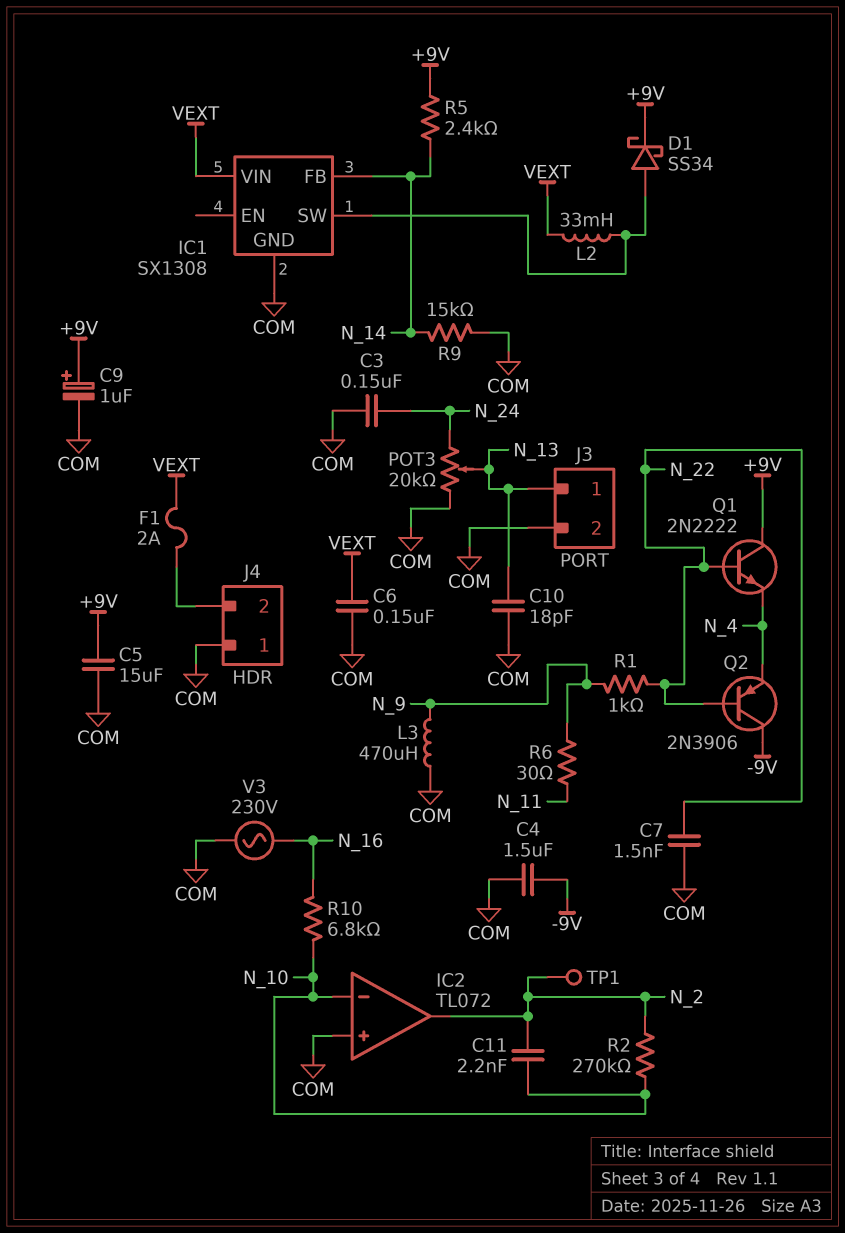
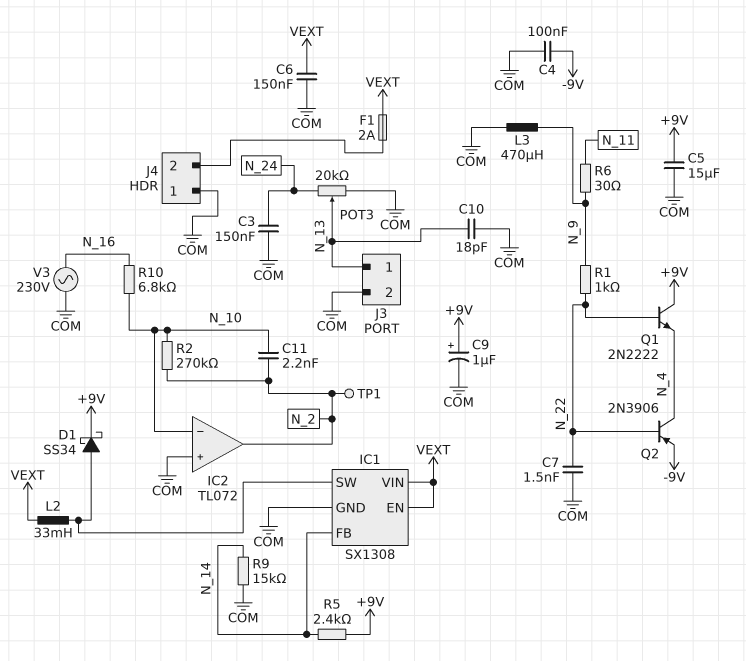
C4: 1.5uF (-9V, COM) -> 100nF (-9V, COM)
IC1 pin EN: none -> VEXT
Q2: PNP 2N3906 (B N_22, C -9V, E N_4) -> PNP 2N3906 (B N_22, C N_4, E -9V)

